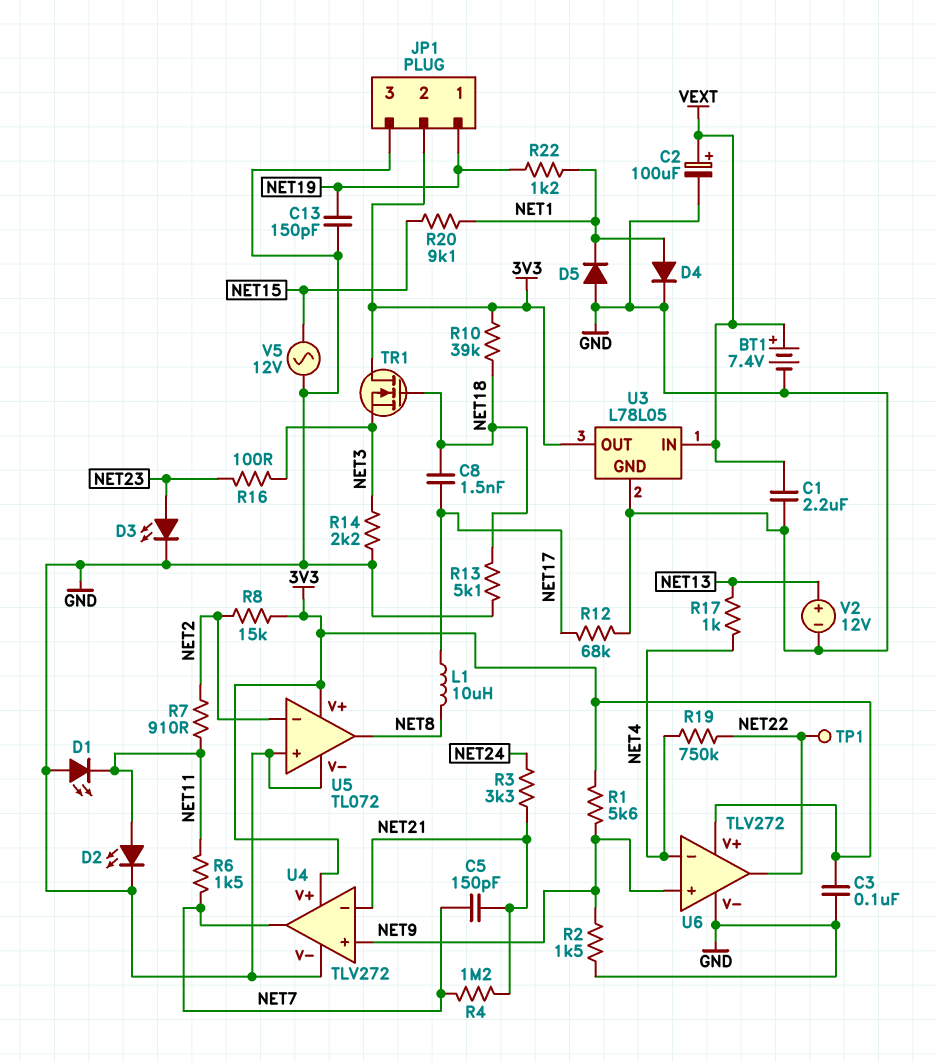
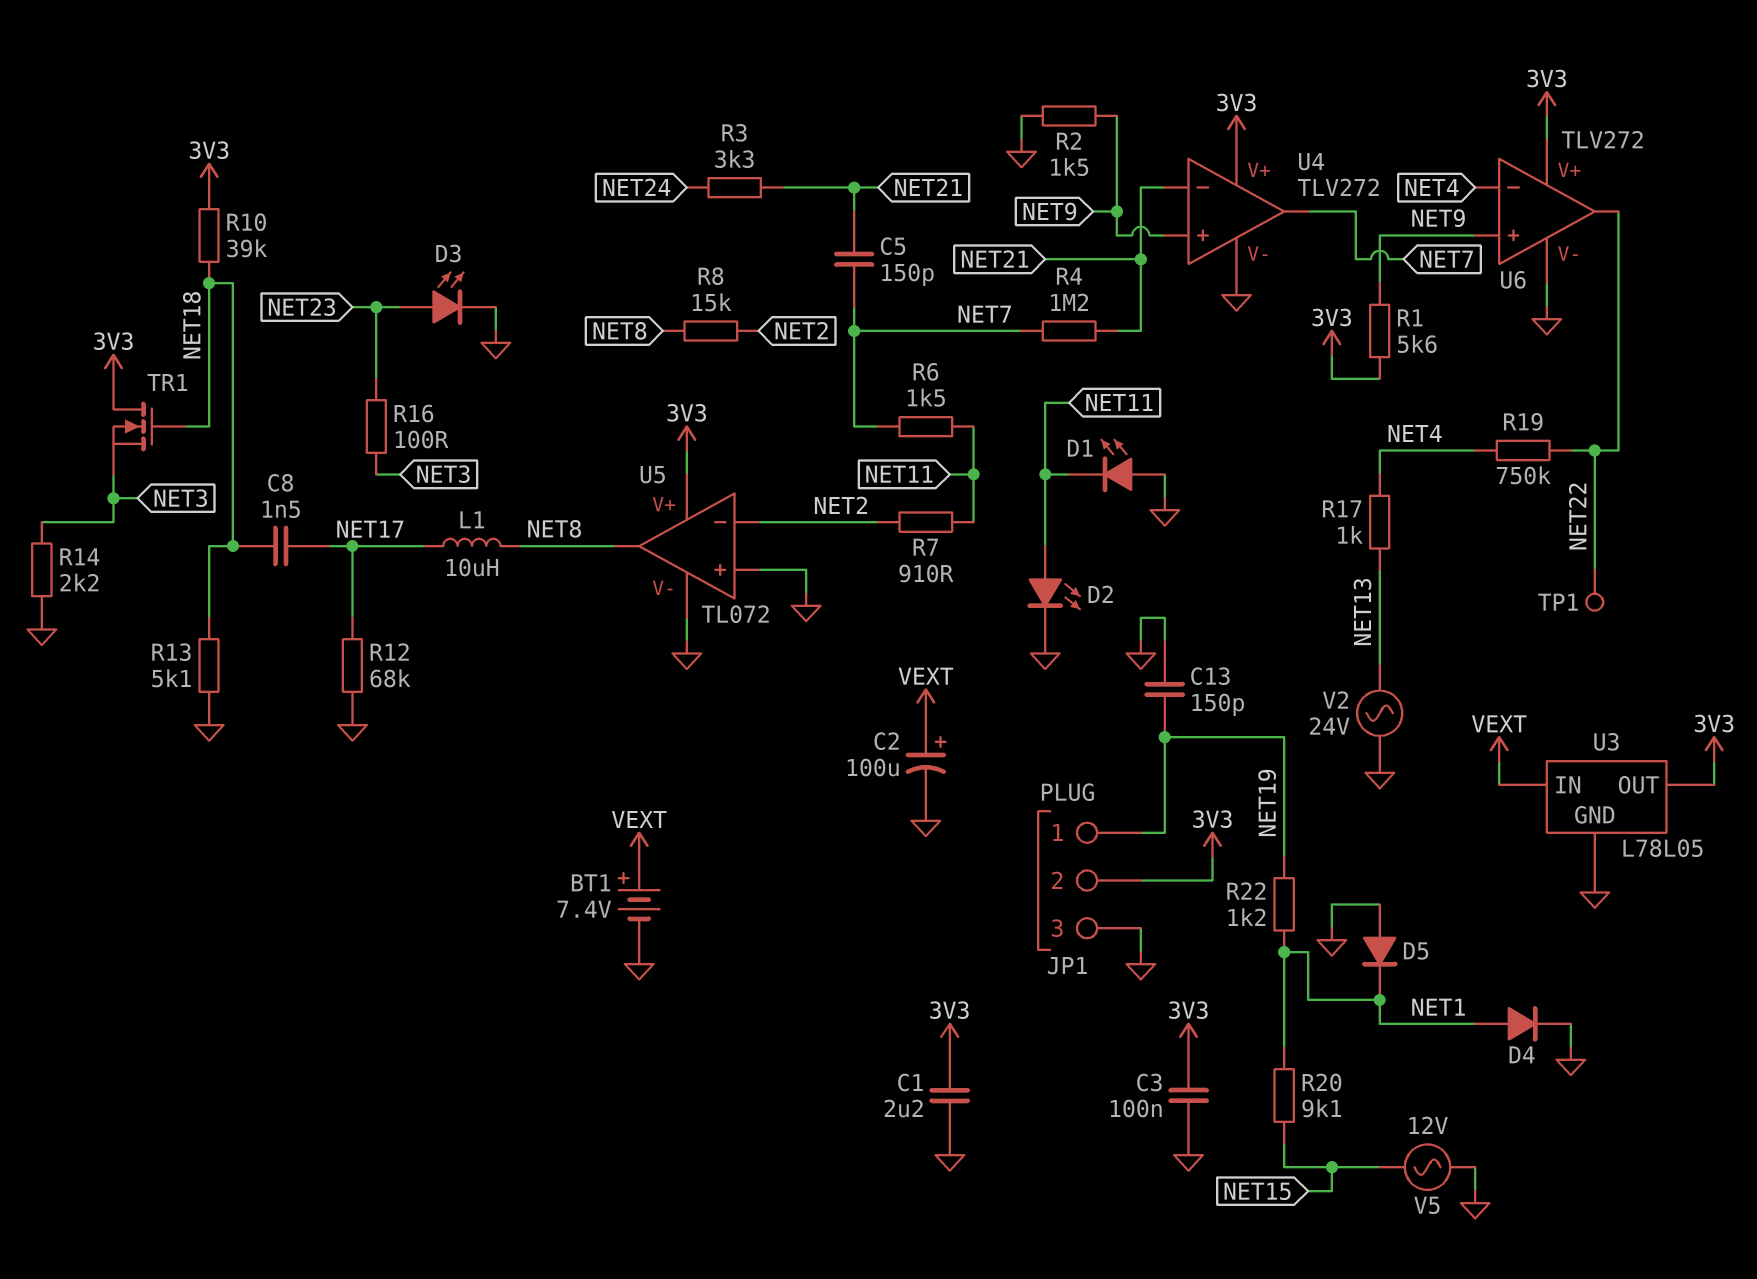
C1: 2.2uF (GND, VEXT) -> 2.2uF (3V3, GND)
R8: 15k (3V3, NET2) -> 15k (NET2, NET8)
V2: 12V (plus NET13, minus GND) -> AC 24V (GND, NET13)

